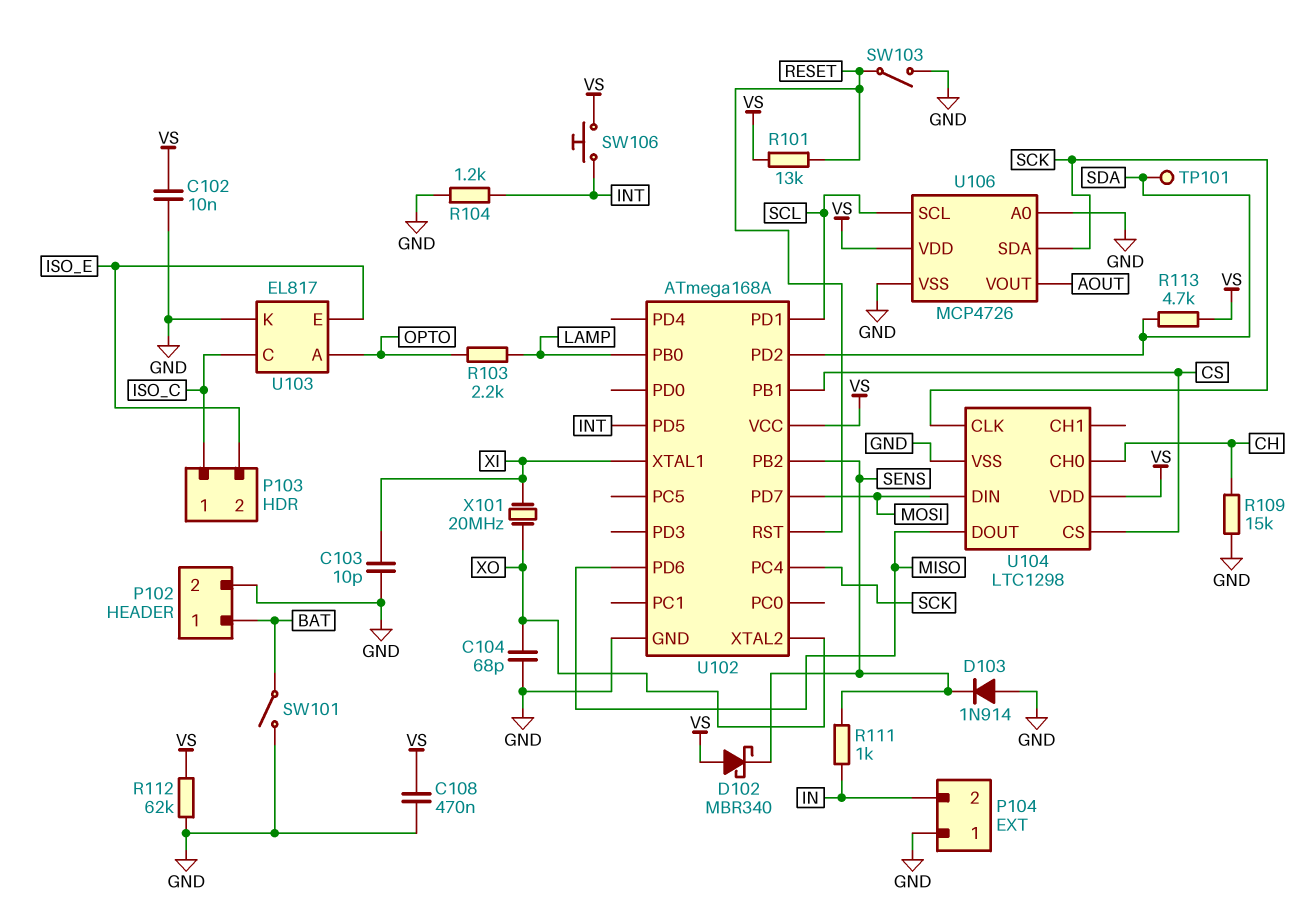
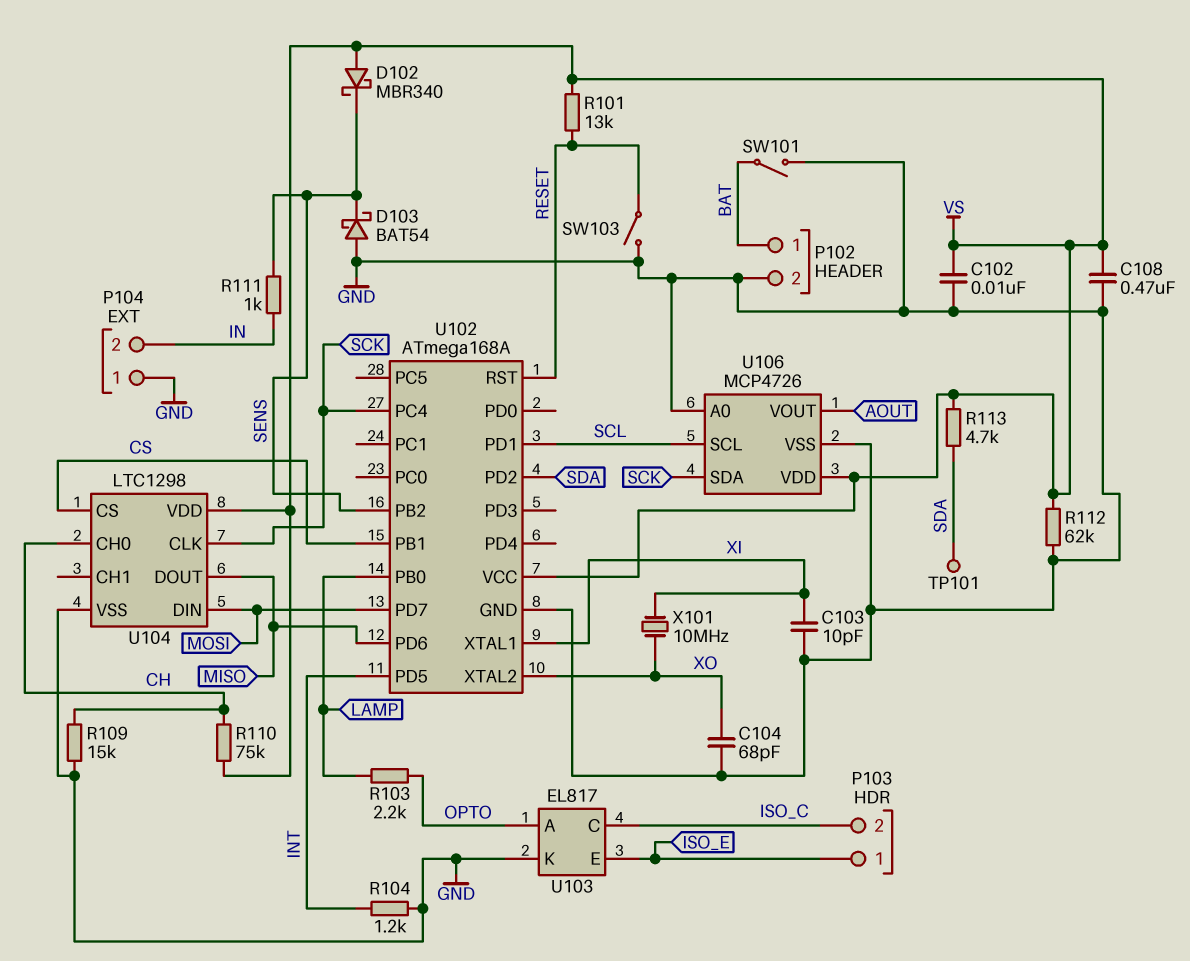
D103: diode 1N914 (A GND, K SENS) -> schottky BAT54 (A GND, K SENS)
P103 pin 1: ISO_C -> ISO_E
P103 pin 2: ISO_E -> ISO_C
R110: none -> 75k (CH, VS)
SW106: button (INT, VS) -> none
X101: 20MHz (XI, XO) -> 10MHz (XI, XO)

